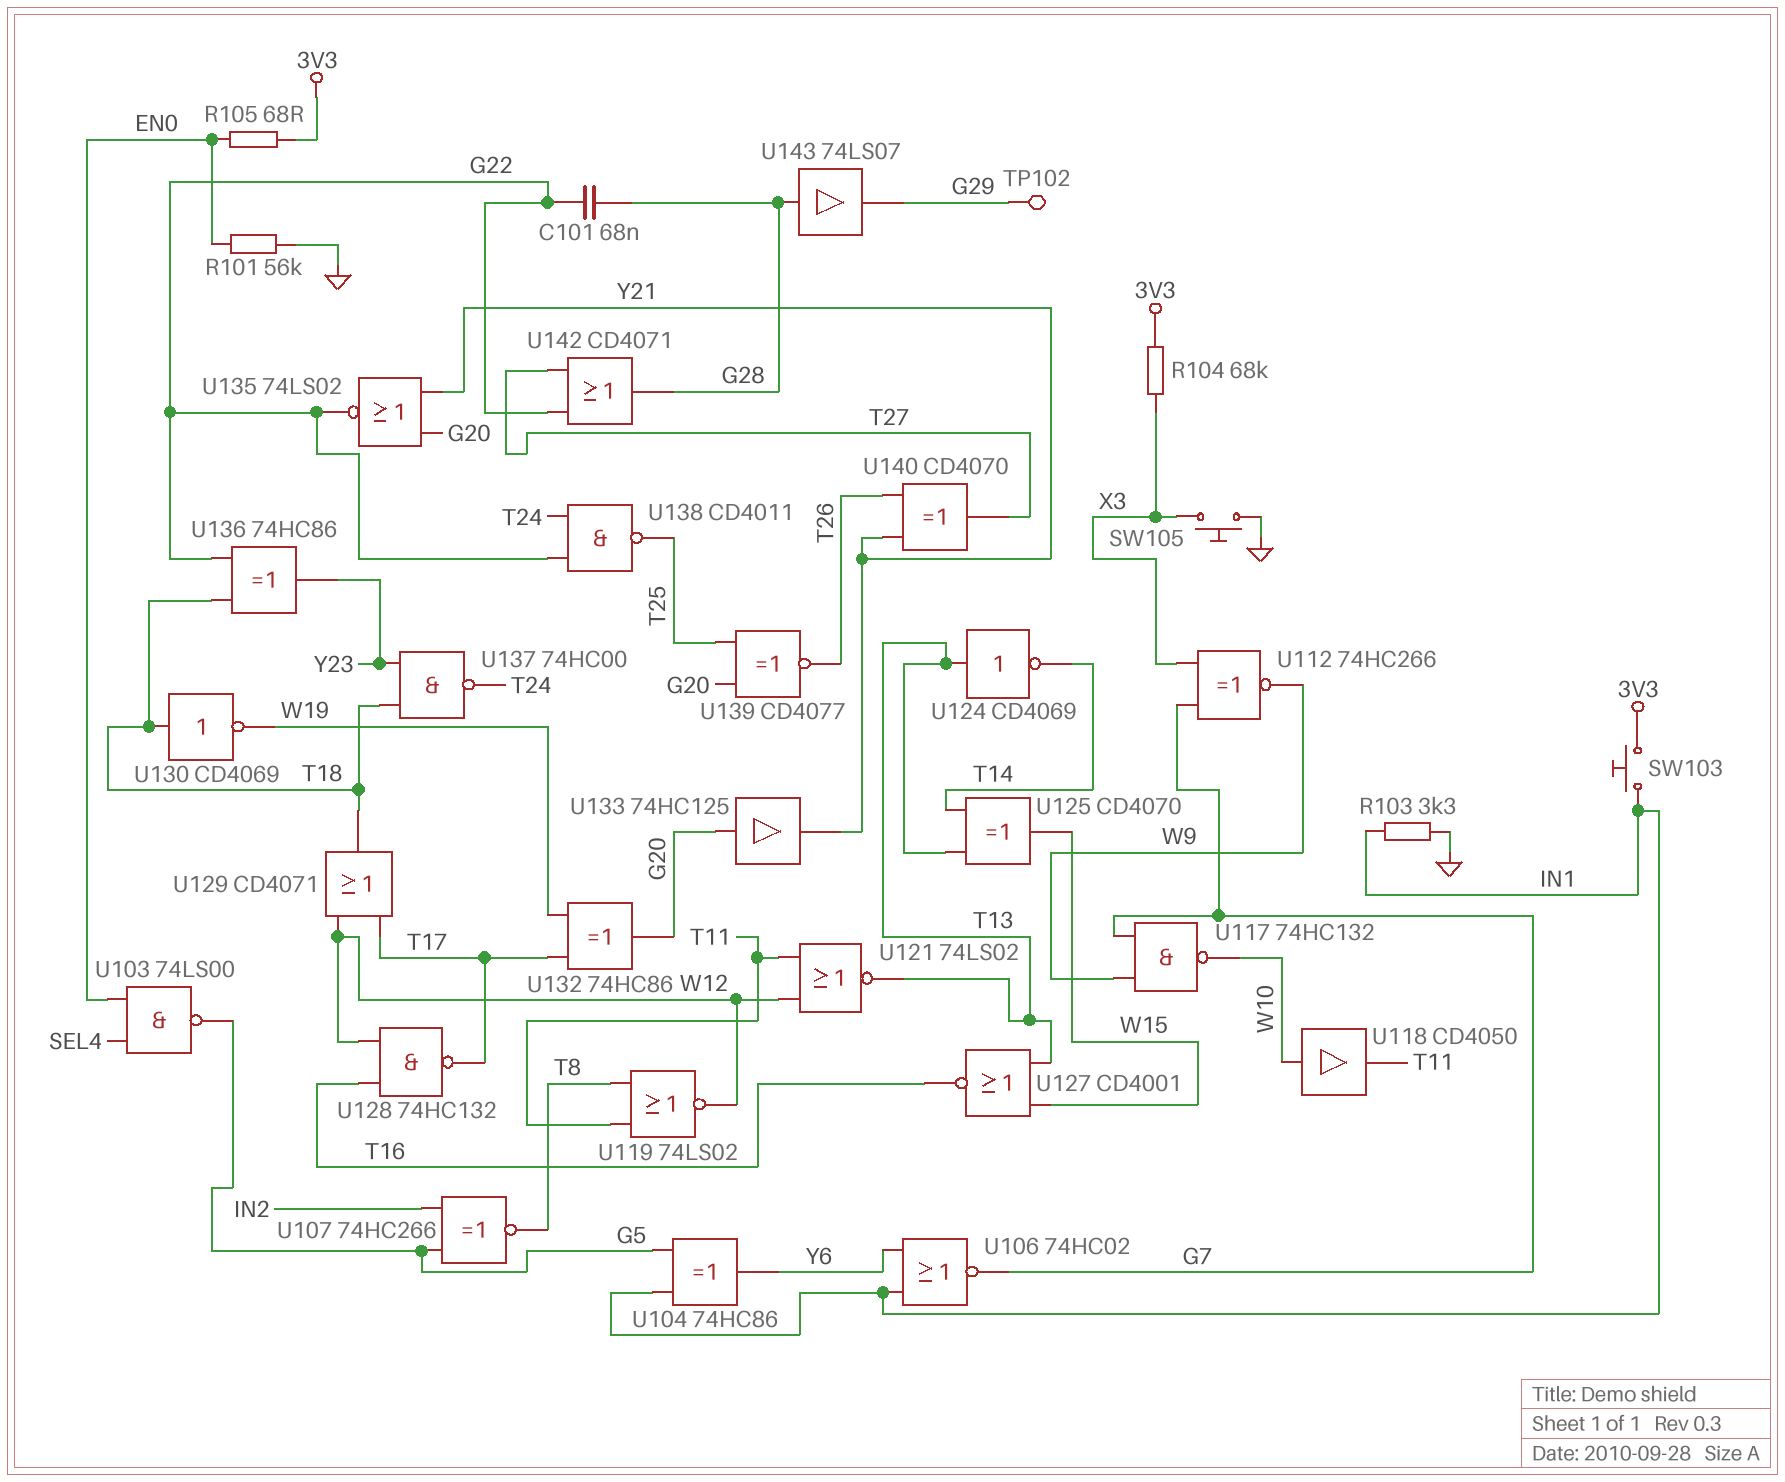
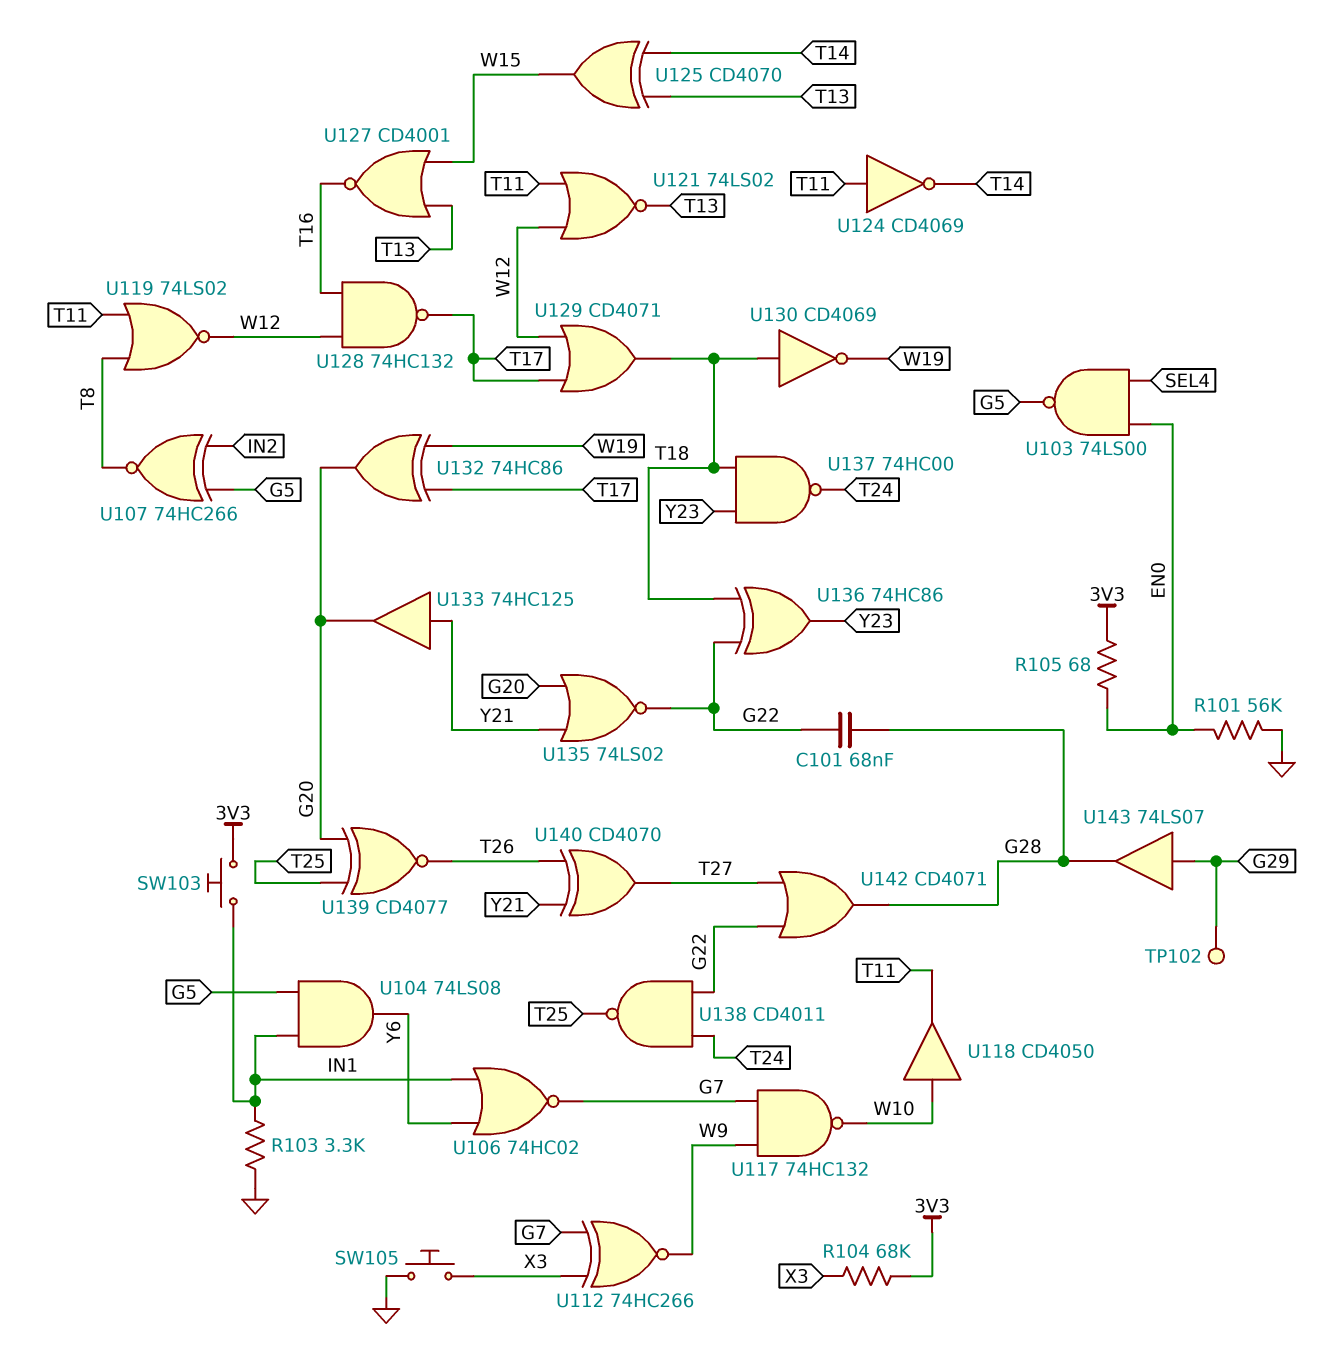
U104: XOR 74HC86 (in G5, in IN1, out Y6) -> AND 74LS08 (in G5, in IN1, out Y6)
U124: NOT CD4069 (in T13, out T14) -> NOT CD4069 (in T11, out T14)
U133: buffer 74HC125 (in G20, out Y21) -> buffer 74HC125 (in Y21, out G20)
U143: buffer 74LS07 (in G28, out G29) -> buffer 74LS07 (in G29, out G28)

